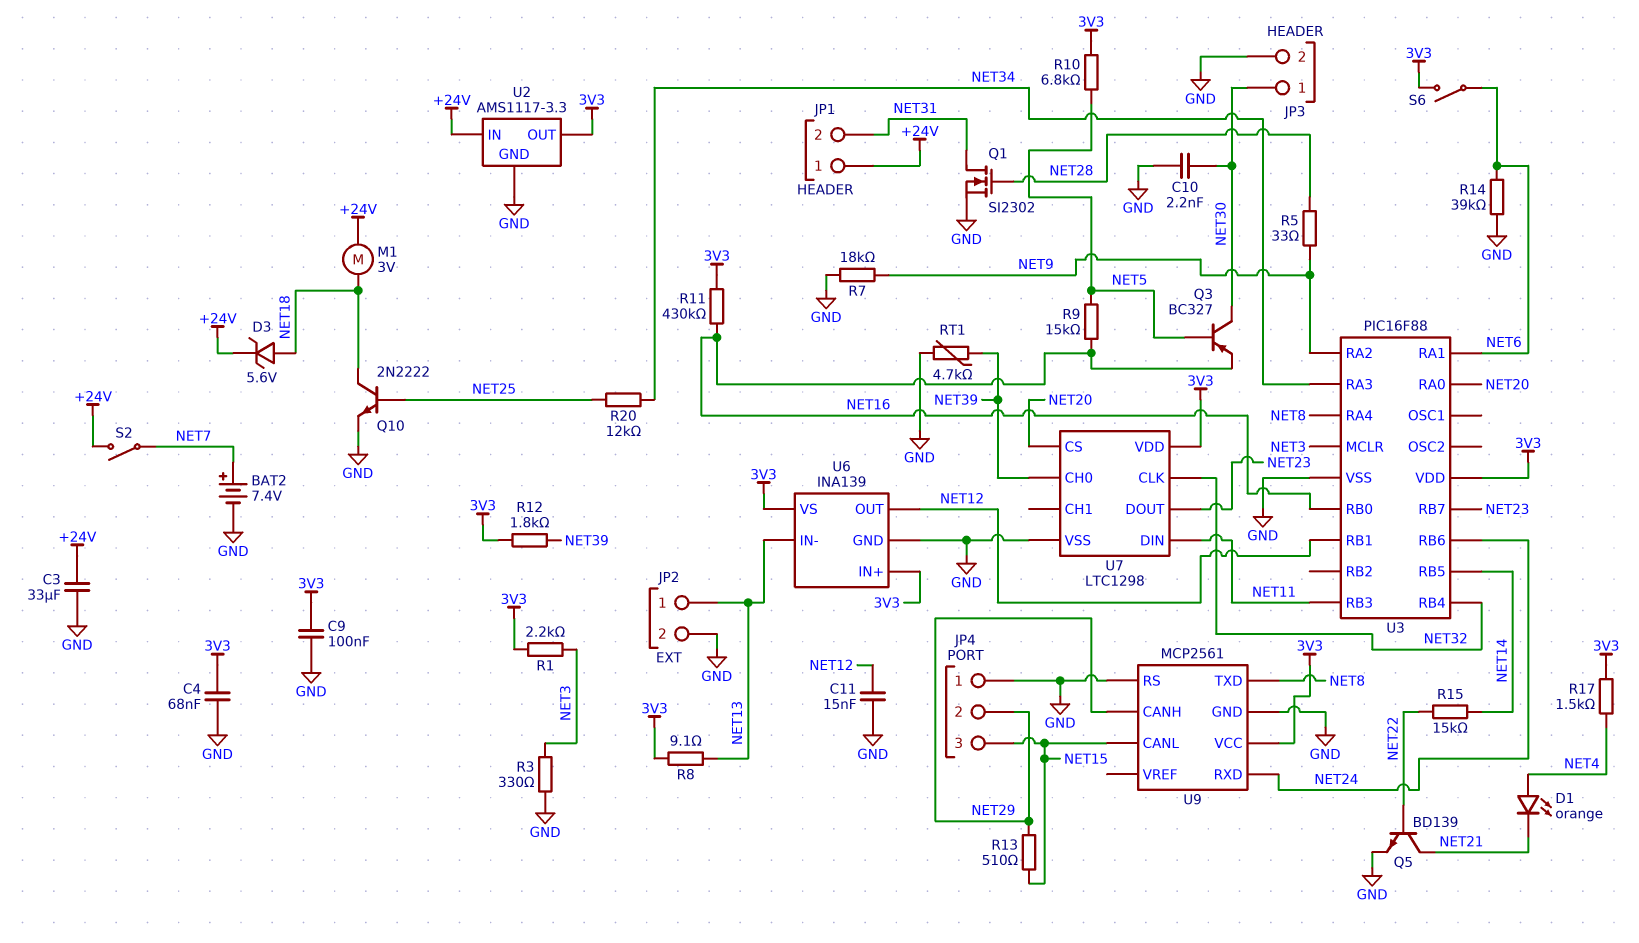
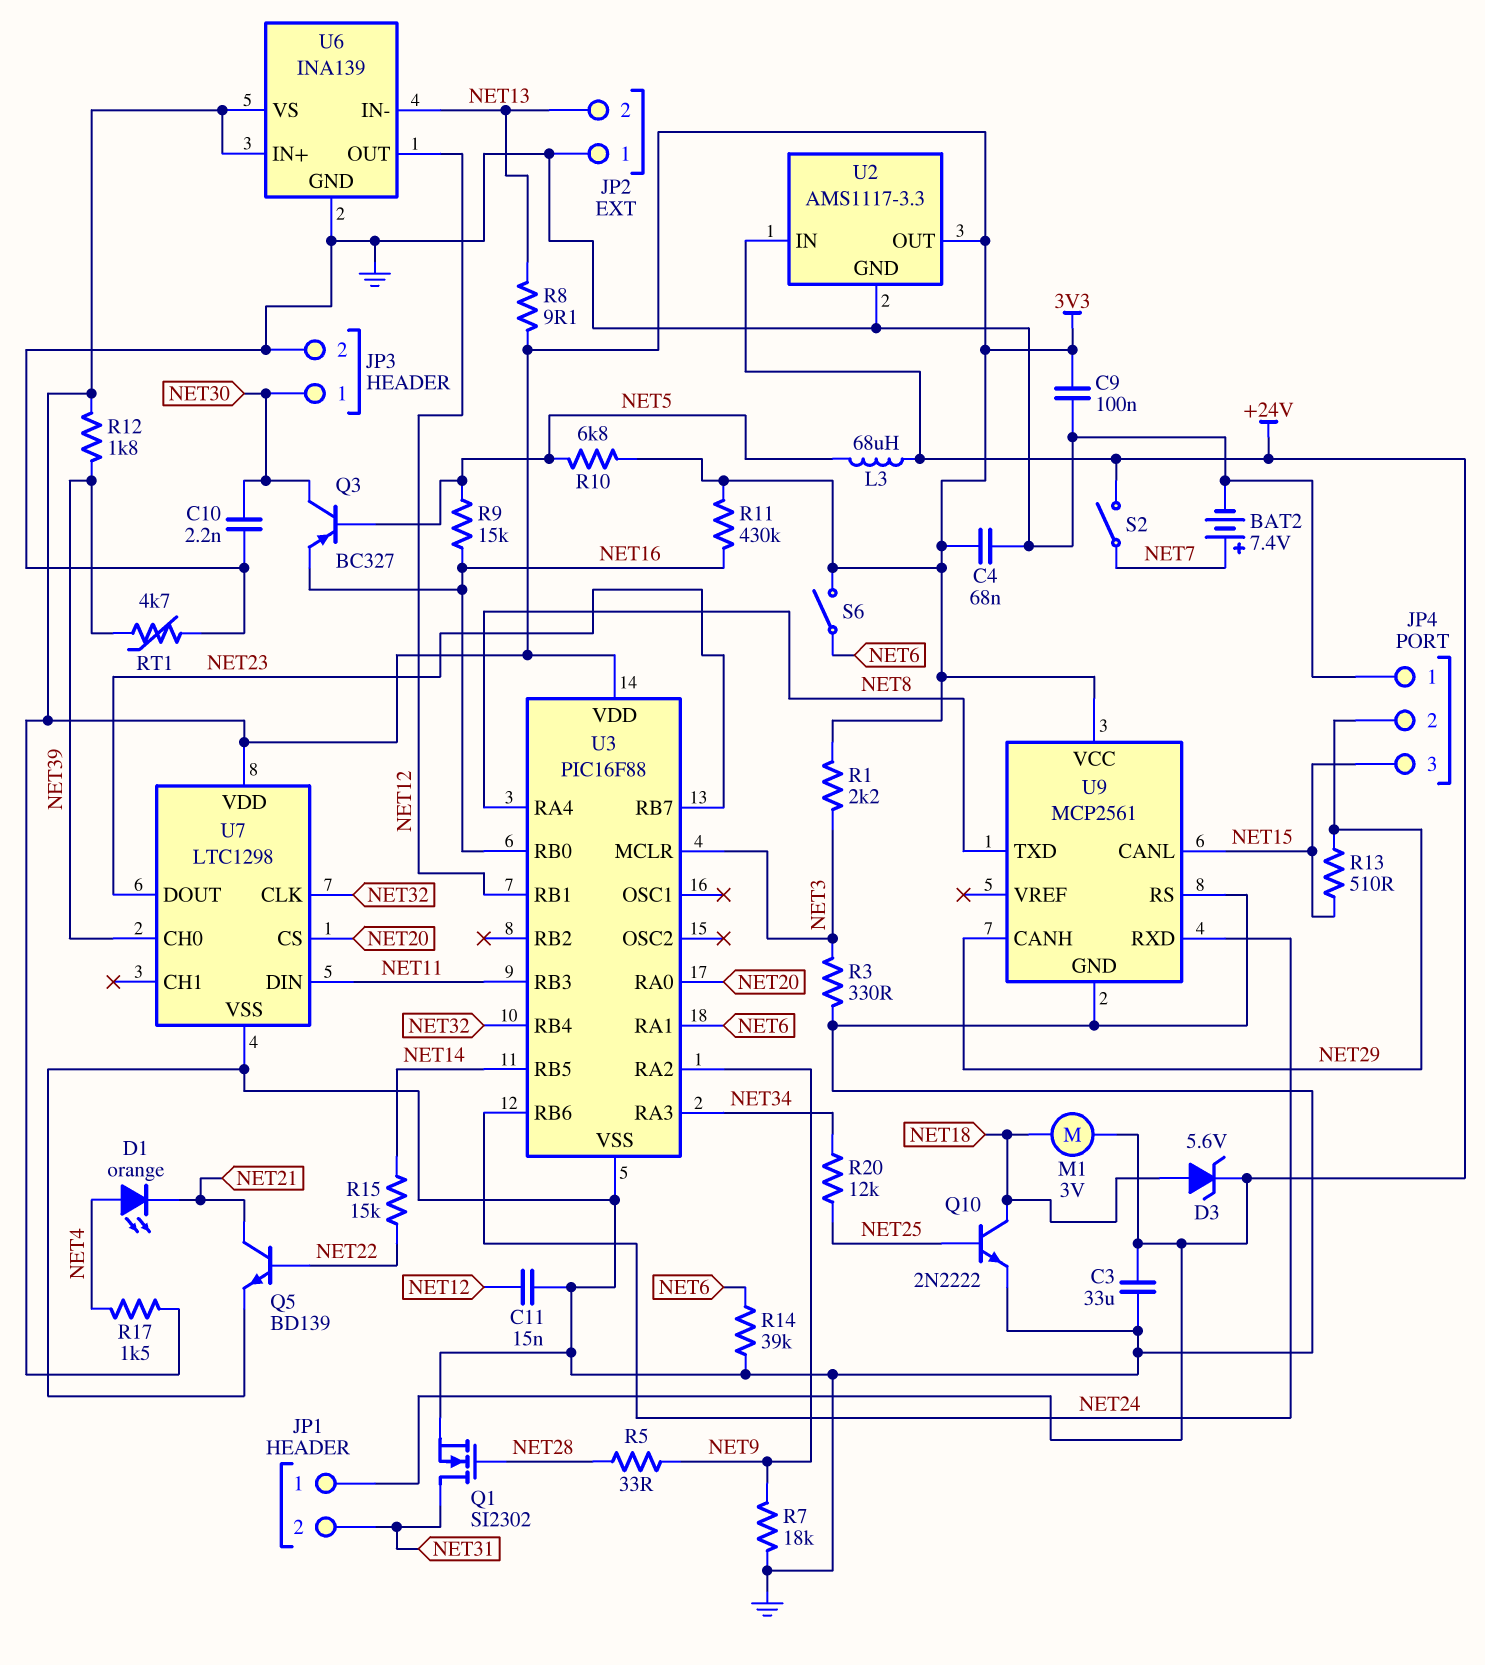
JP2 pin 1: NET13 -> GND
JP2 pin 2: GND -> NET13
L3: none -> 68uH (+24V, NET5)

